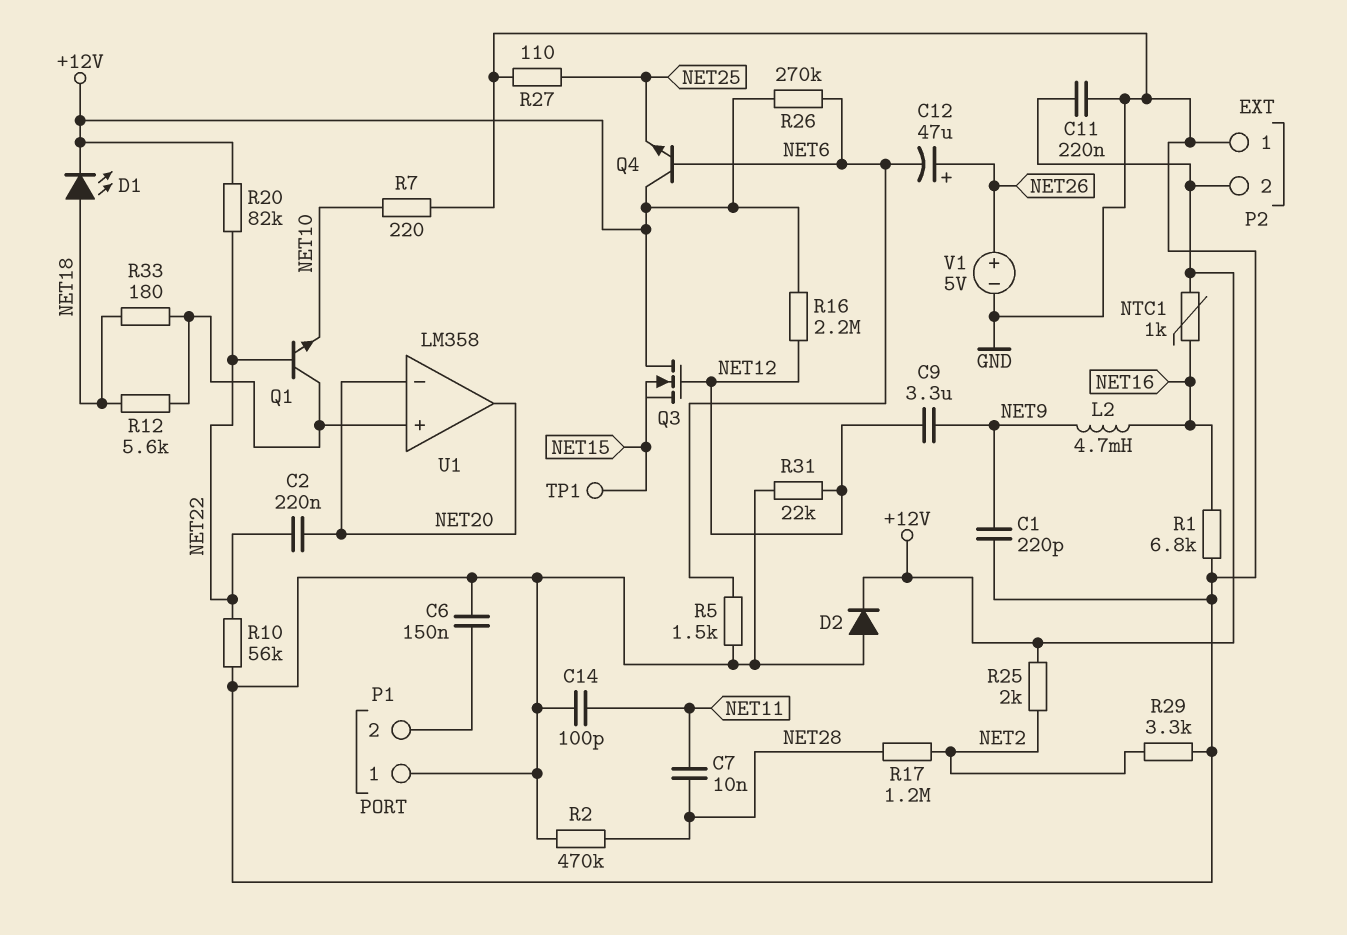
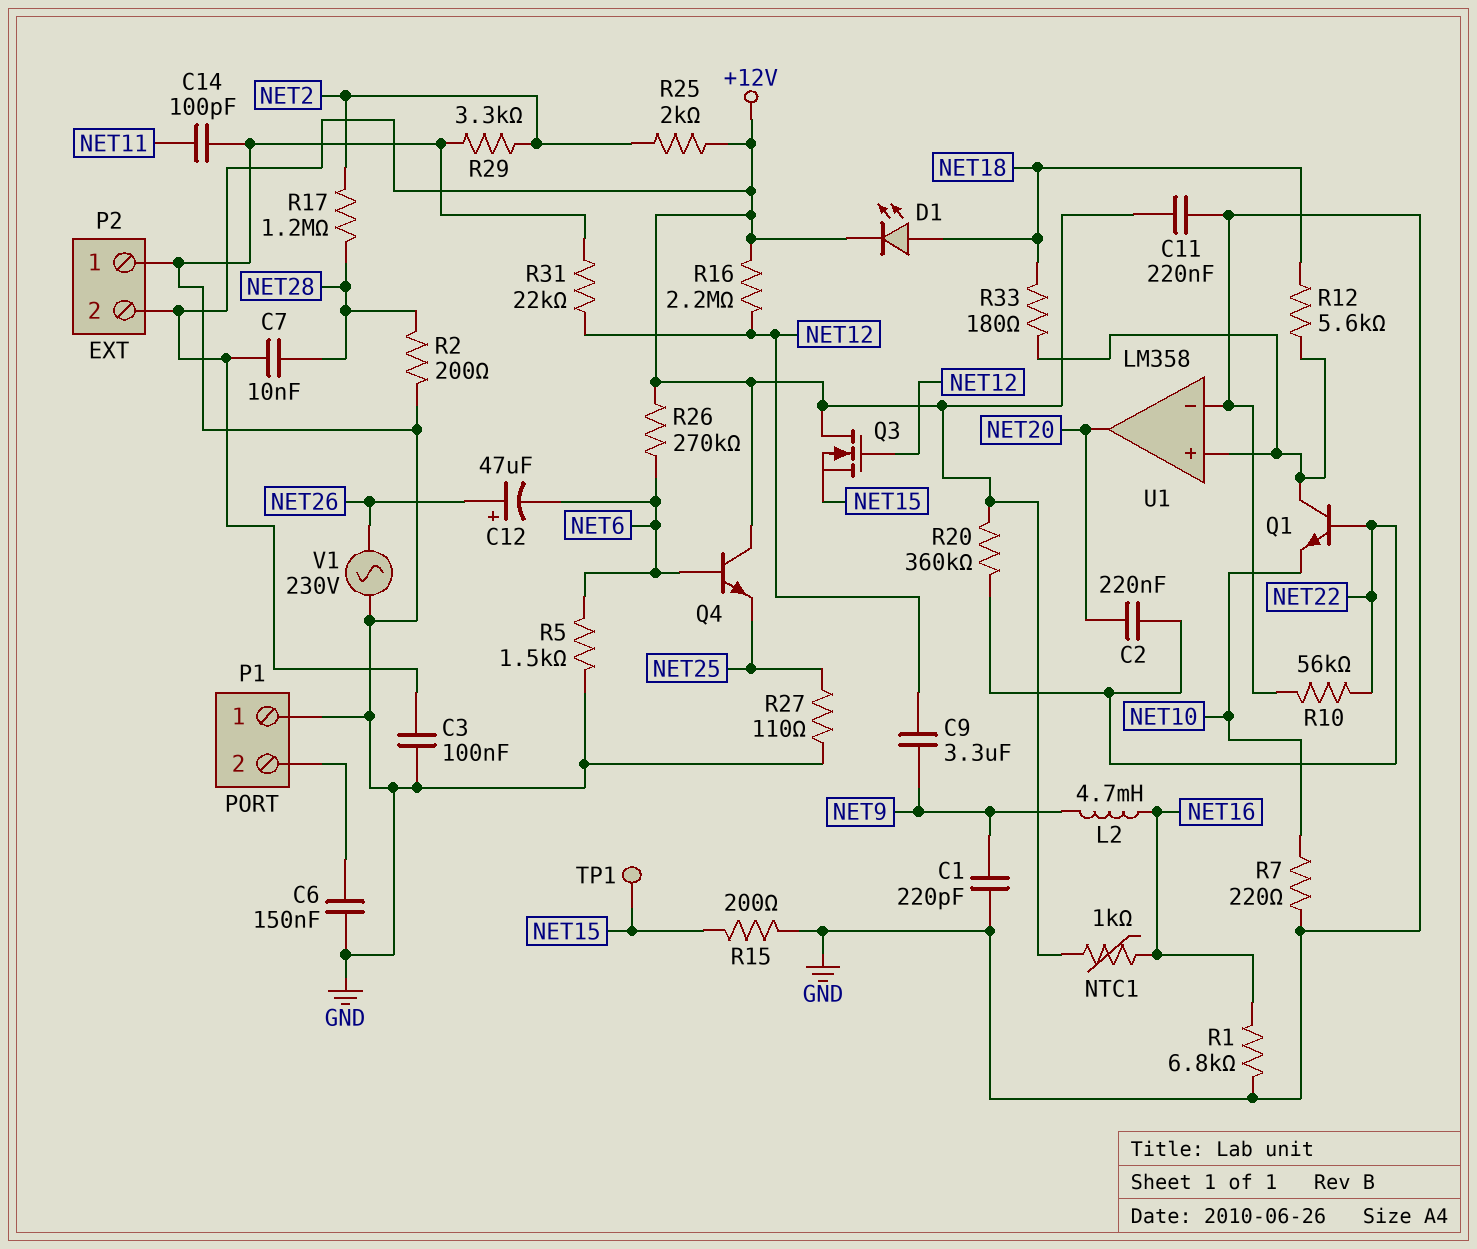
C3: none -> 100nF (+12V, GND)
C7: 10nF (NET11, NET28) -> 10nF (+12V, NET28)
D2: diode (A GND, K +12V) -> none
R2: 470k (GND, NET28) -> 200 (GND, NET28)
R15: none -> 200 (GND, NET15)
R20: 82k (+12V, NET22) -> 360k (+12V, NET22)
U1 pin in-: NET20 -> GND
V1: 5V (plus NET26, minus GND) -> AC 230V (GND, NET26)

